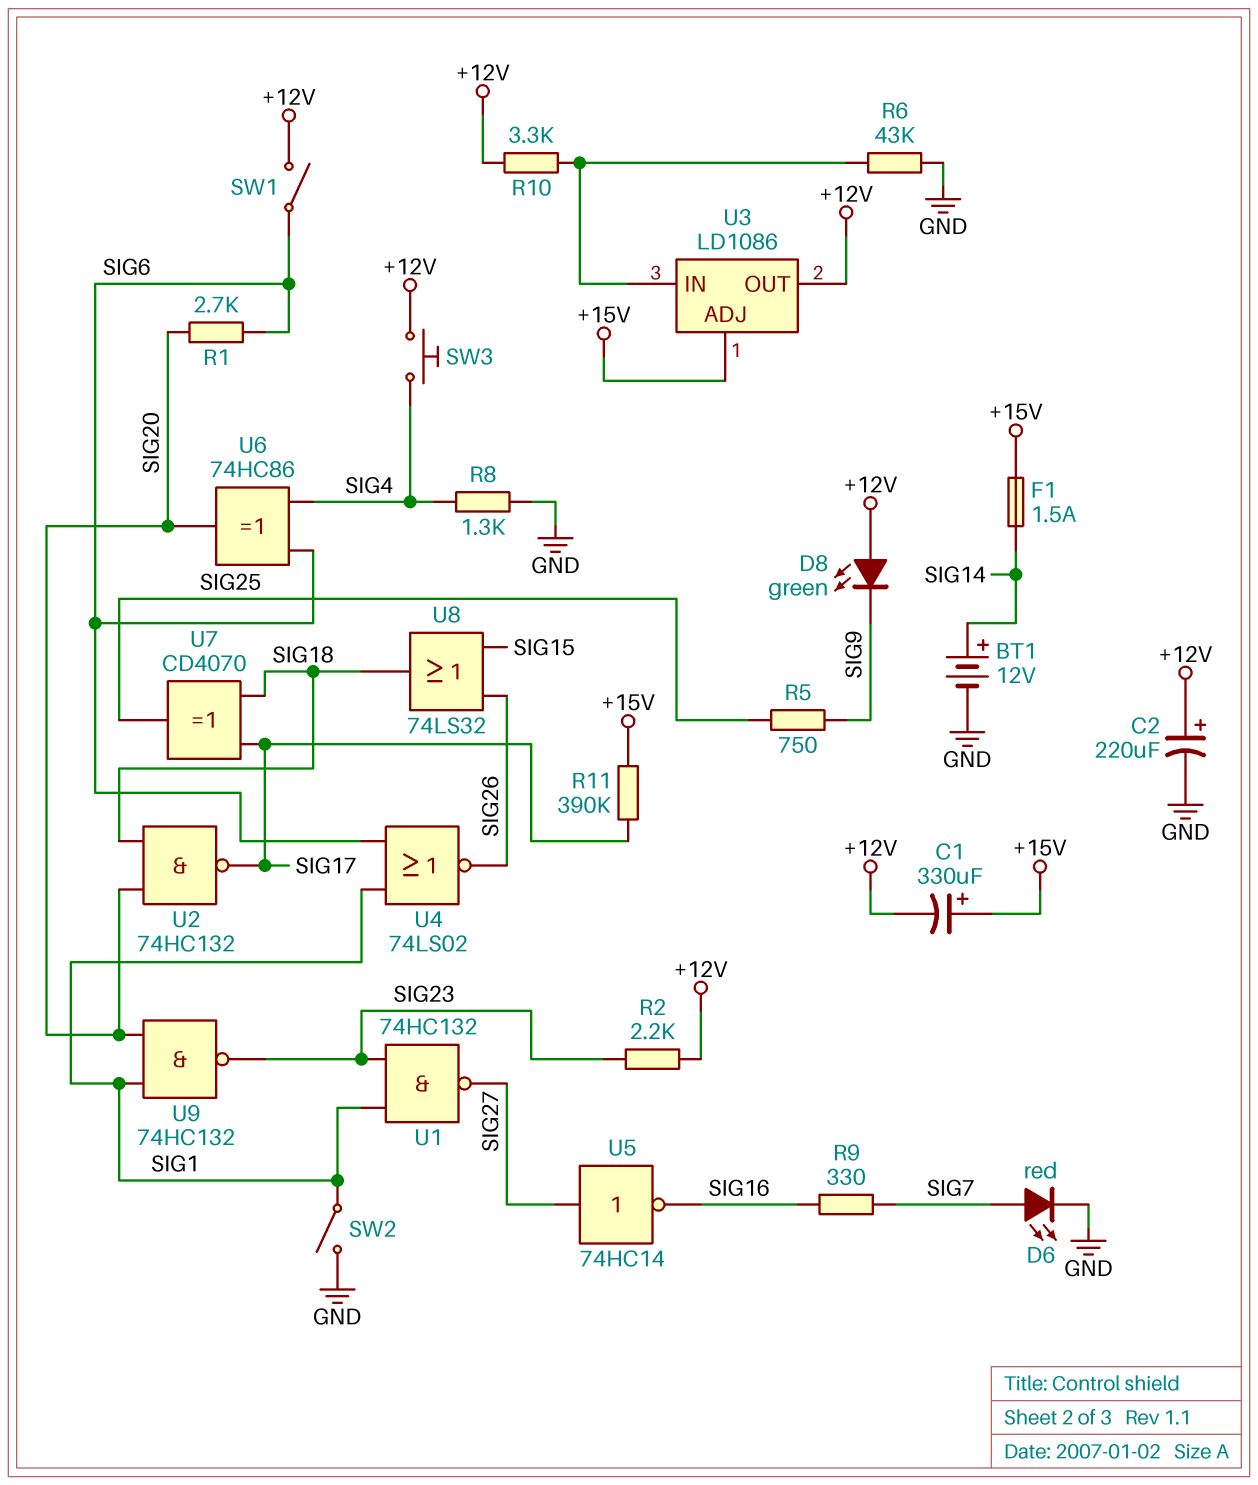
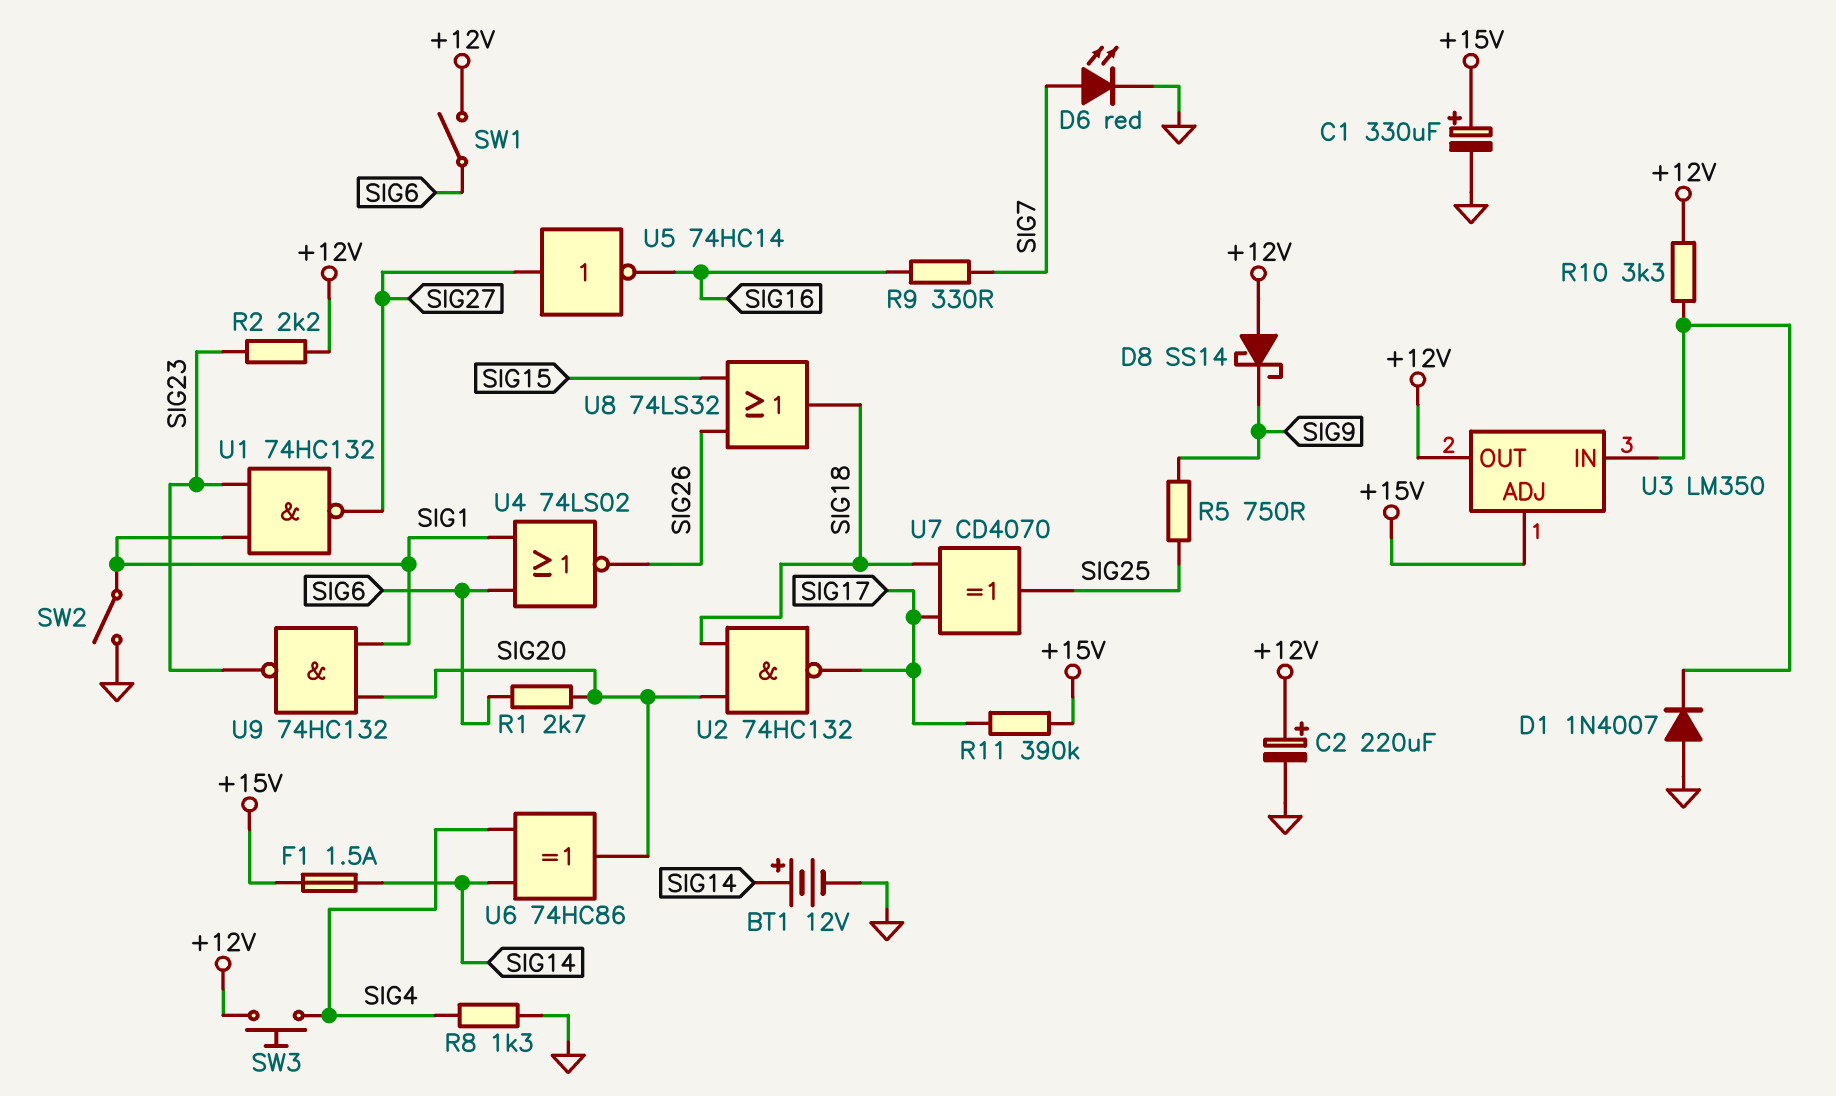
C1: 330uF (plus +15V, minus +12V) -> 330uF (plus +15V, minus GND)
D1: none -> diode 1N4007 (A GND, K U3/IN)
D8: LED green (A +12V, K SIG9) -> schottky SS14 (A +12V, K SIG9)
R6: 43k (GND, U3/IN) -> none
U3: LD1086 -> LM350
U6: XOR 74HC86 (in SIG4, in SIG6, out SIG20) -> XOR 74HC86 (in SIG4, in SIG14, out SIG20)

